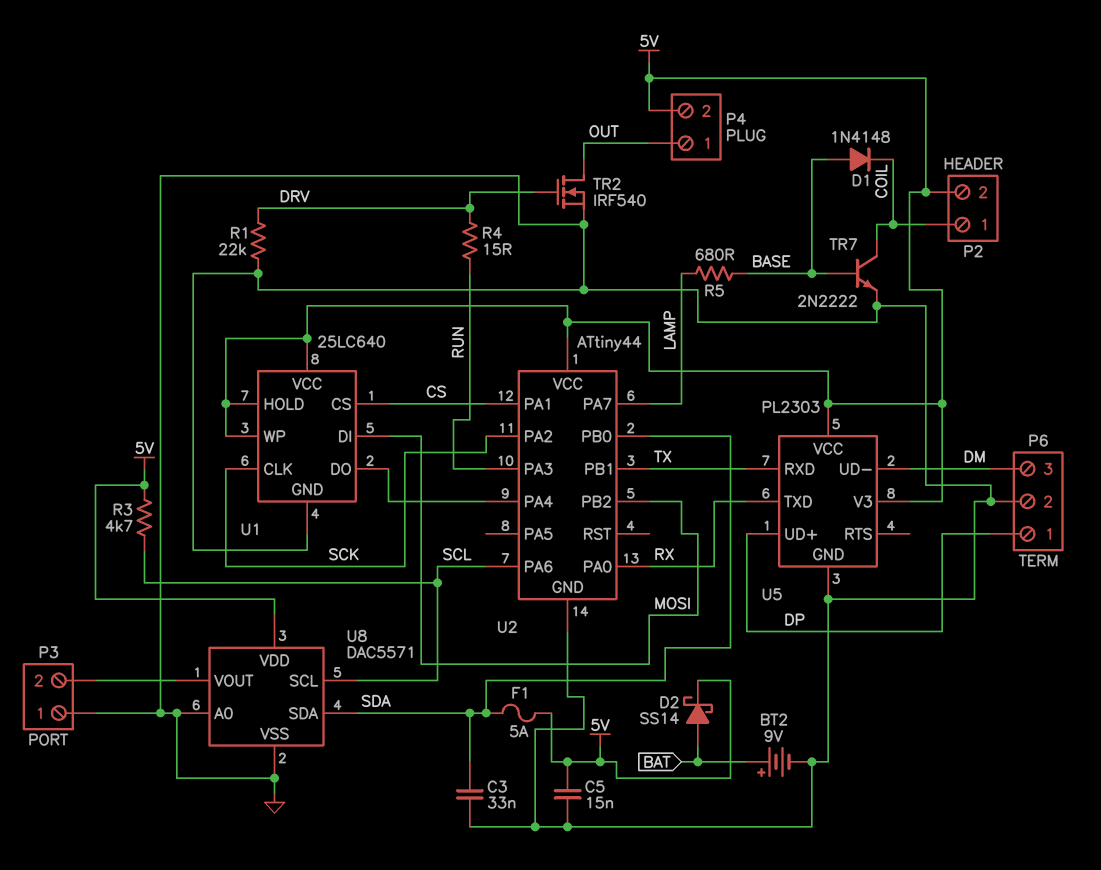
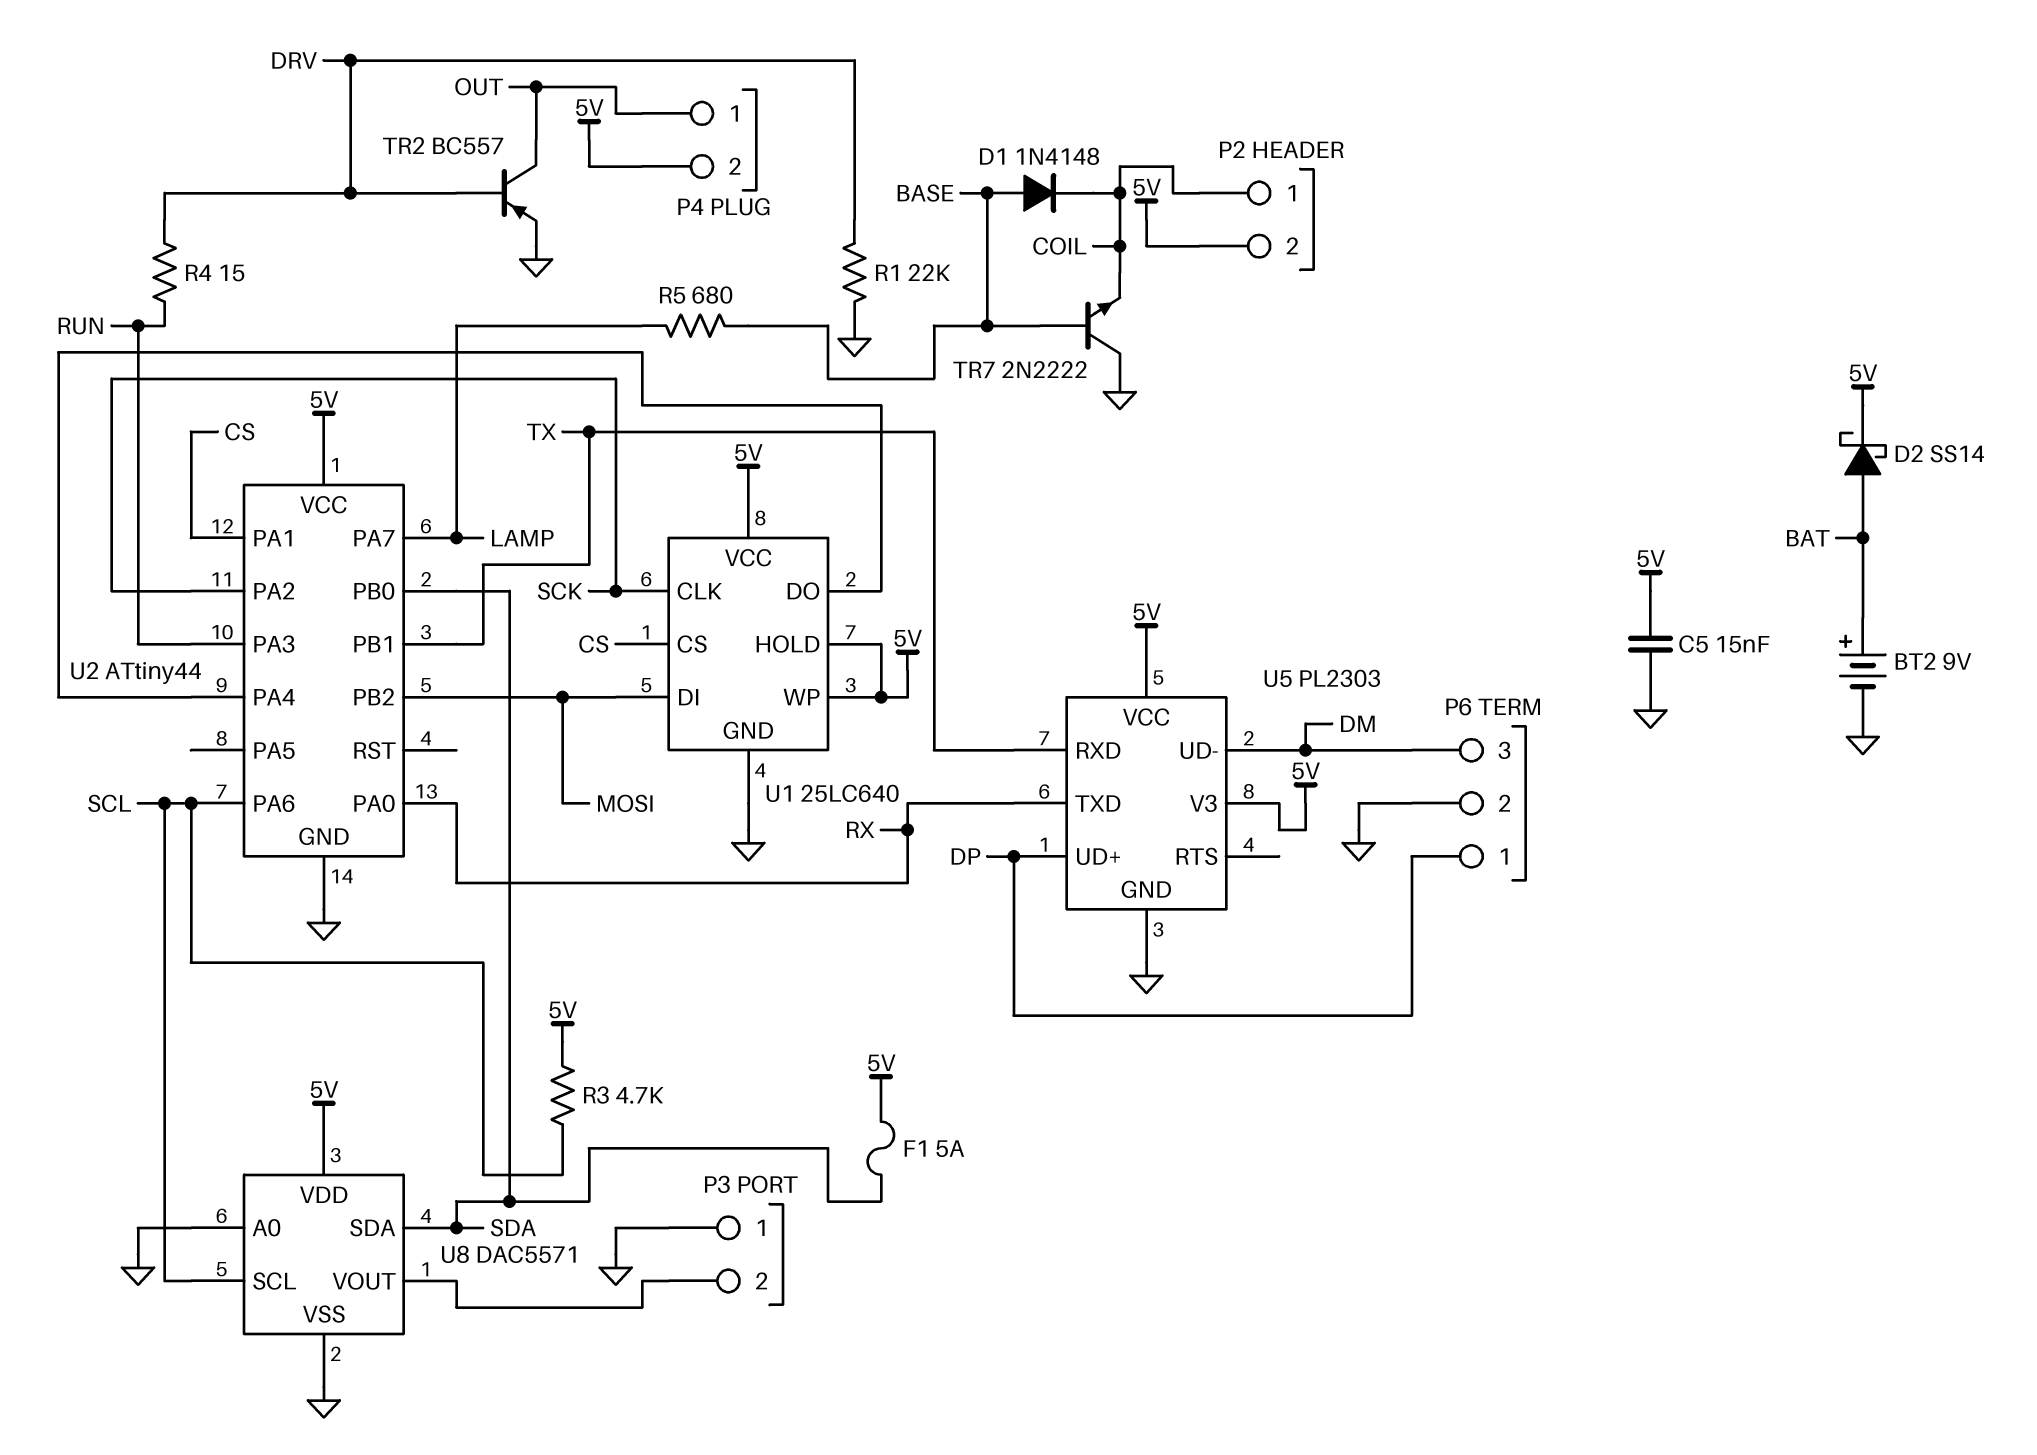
C3: 33nF (GND, SDA) -> none
TR2: NMOS IRF540 (G DRV, D OUT, S GND) -> PNP BC557 (B DRV, C OUT, E GND)
TR7: NPN 2N2222 (B BASE, C COIL, E GND) -> NPN 2N2222 (B BASE, C GND, E COIL)

